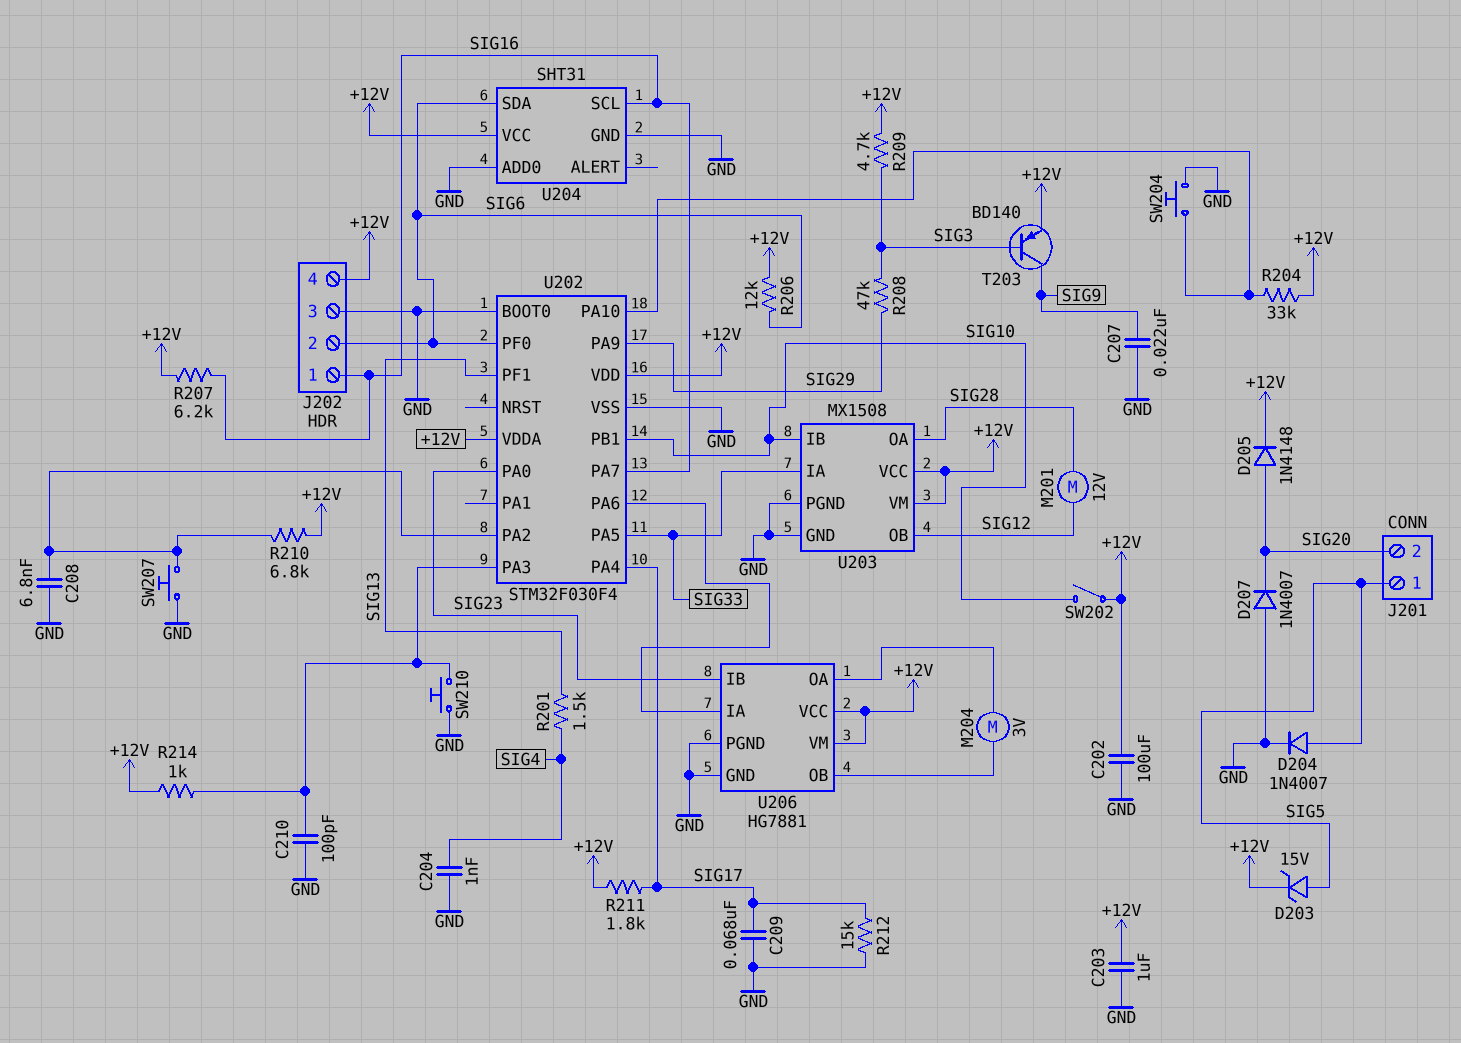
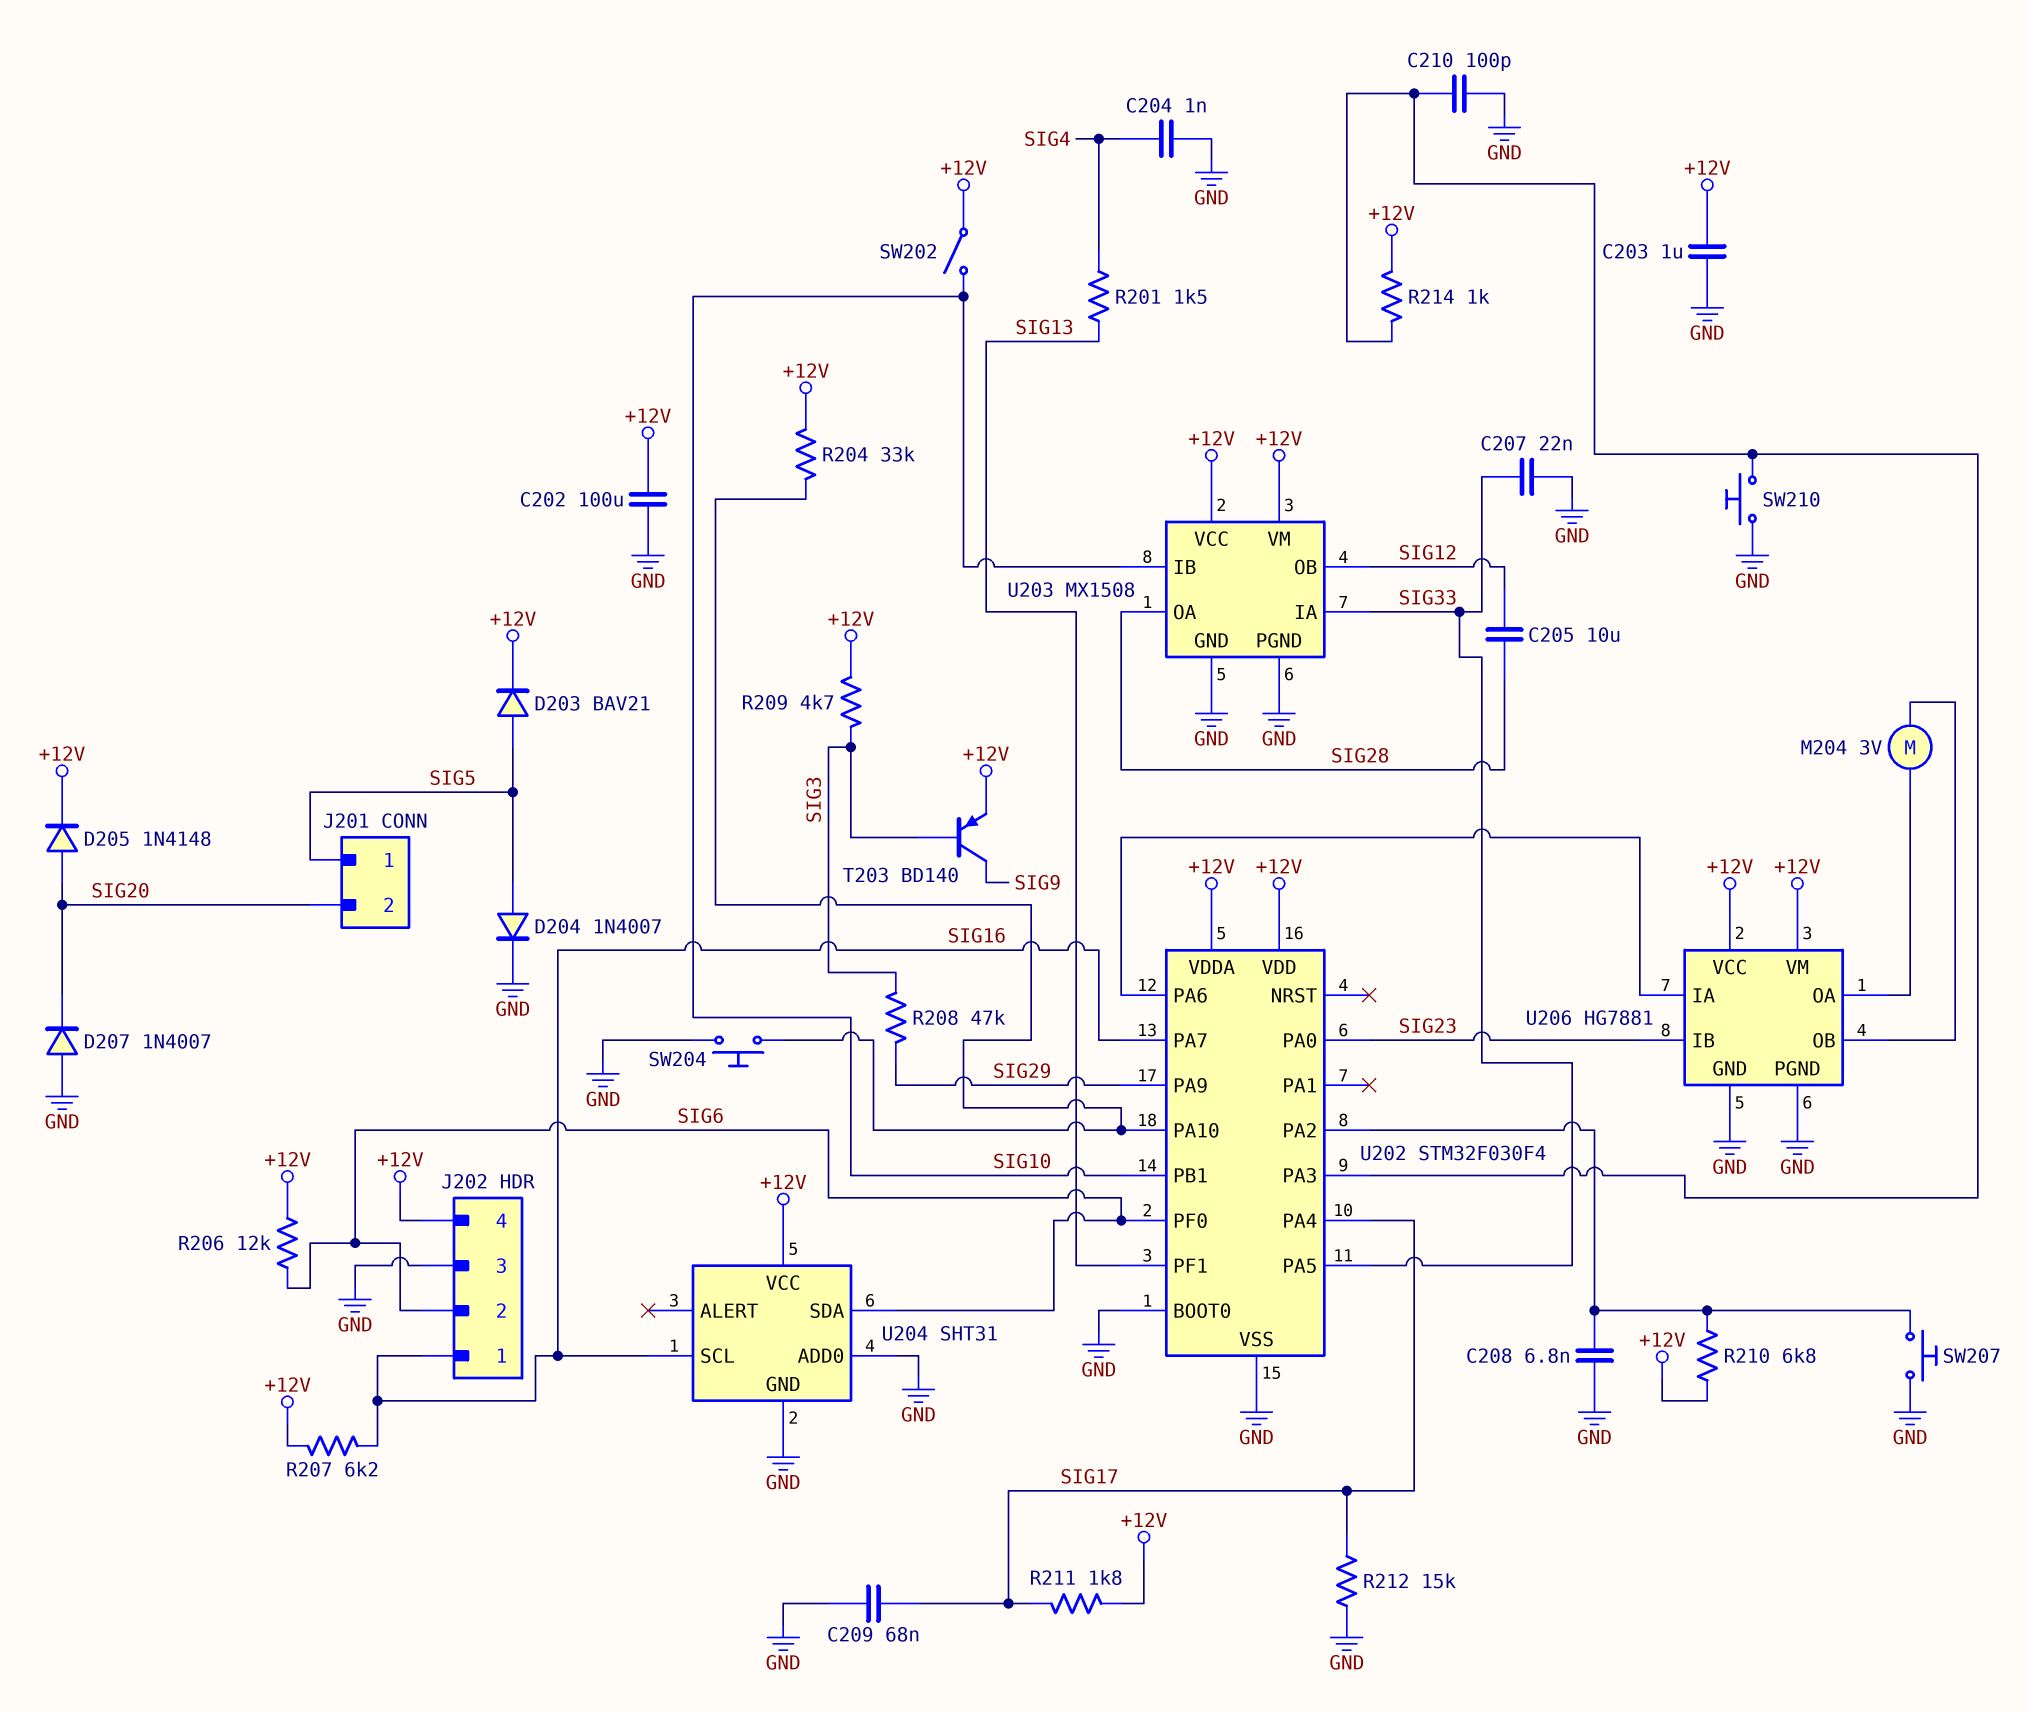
C205: none -> 10uF (SIG12, SIG28)
C207: 22nF (GND, SIG9) -> 22nF (GND, SIG33)
D203: zener 15V (A SIG5, K +12V) -> diode BAV21 (A SIG5, K +12V)
M201: motor 12V (SIG12, SIG28) -> none

